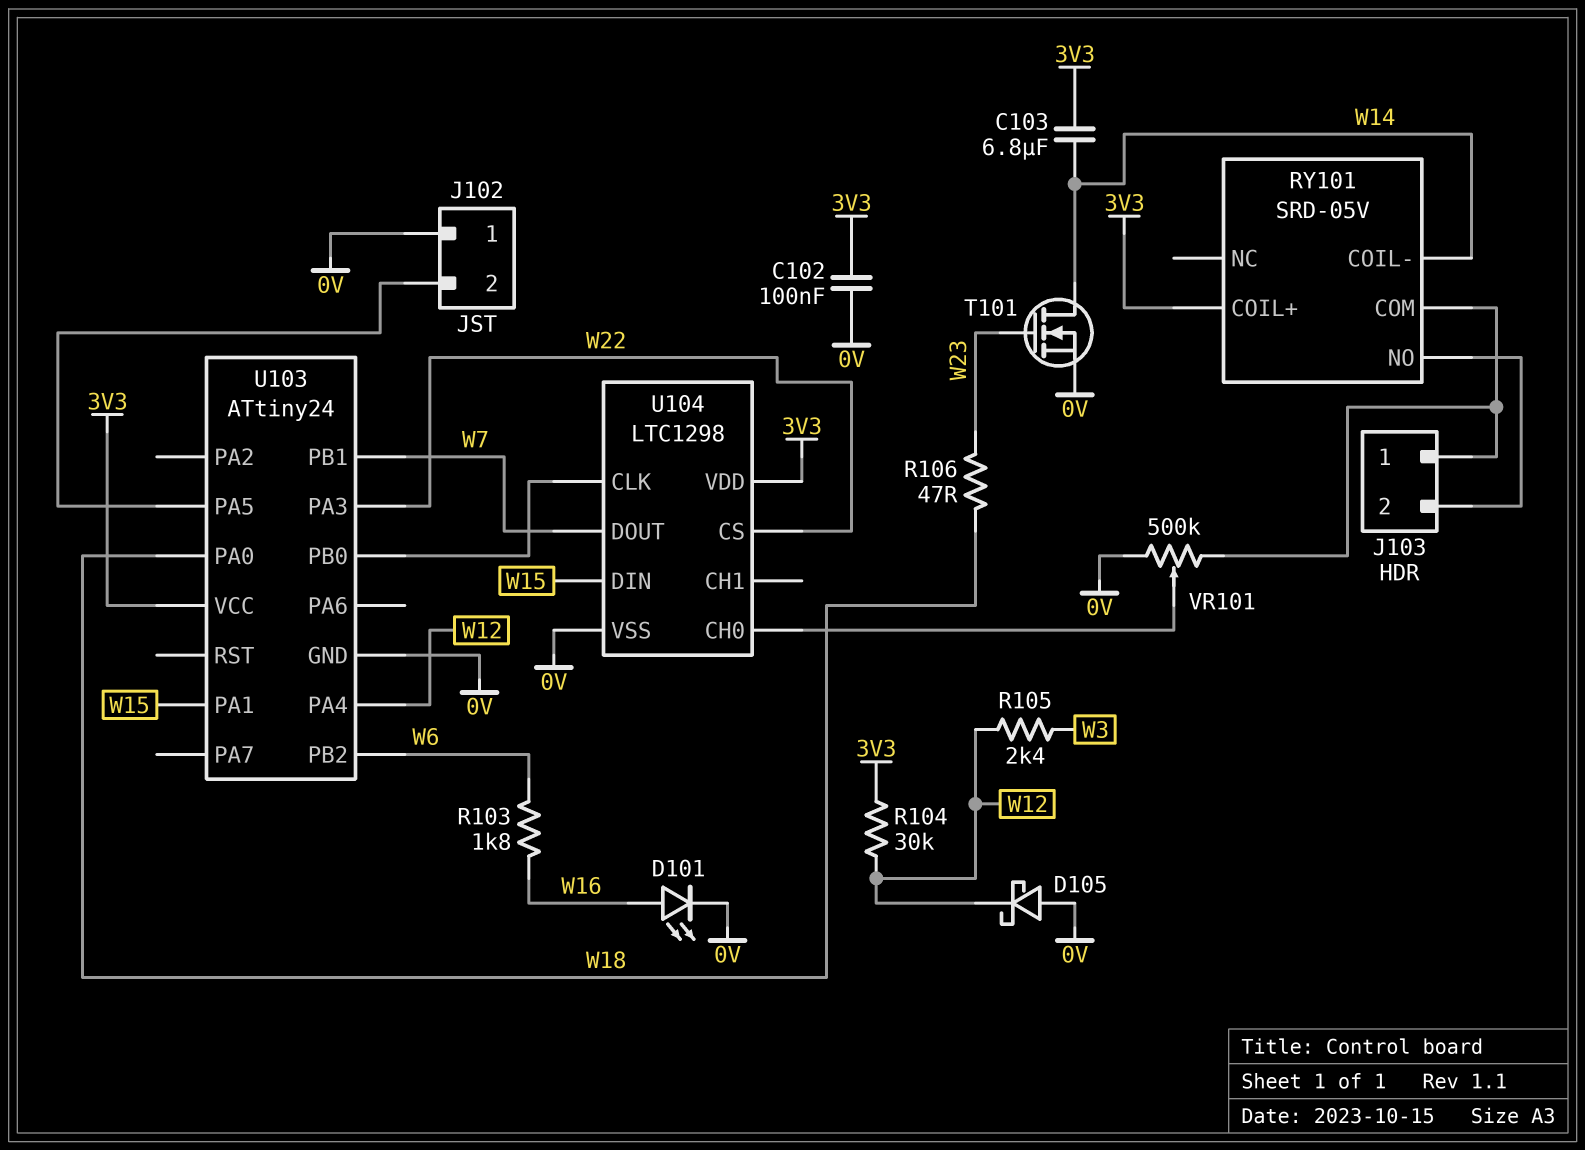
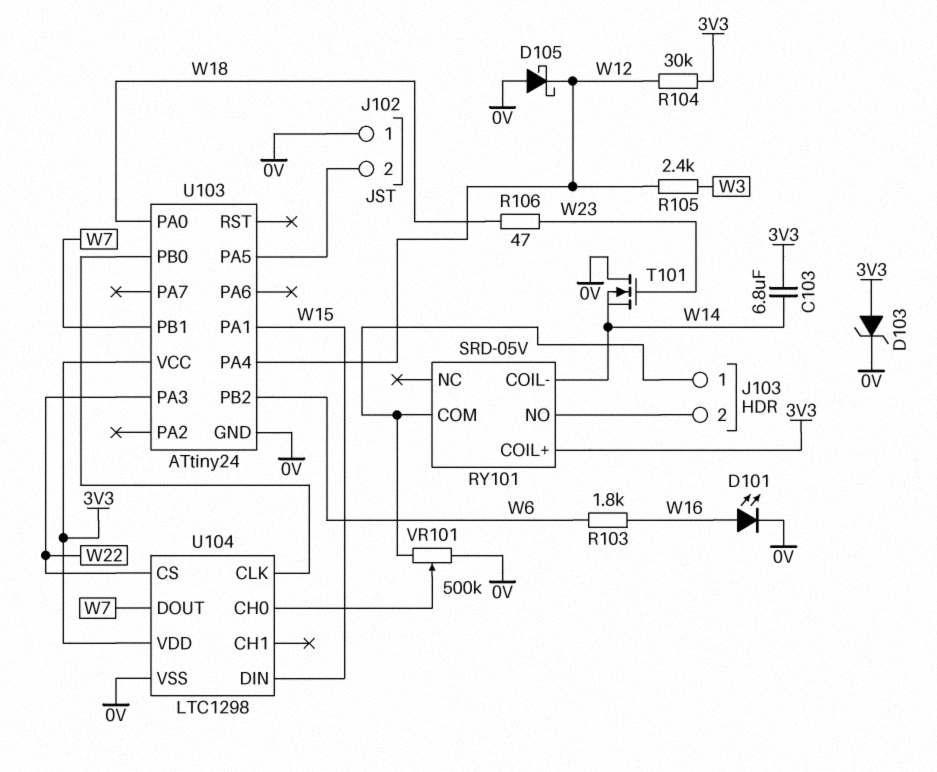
C102: 100nF (0V, 3V3) -> none
D103: none -> zener (A 3V3, K 0V)
T101: NMOS (G W23, D W14, S 0V) -> NMOS (G W23, D 0V, S W14)

